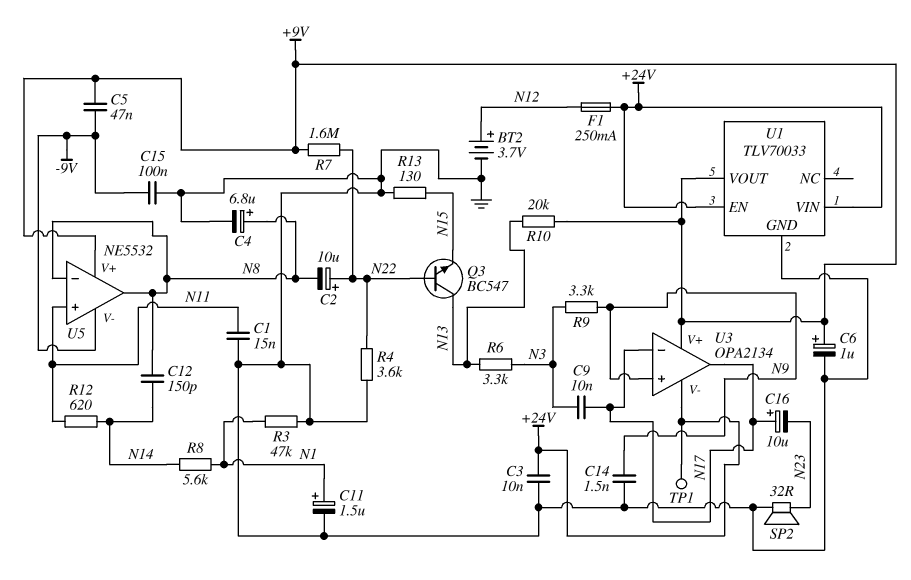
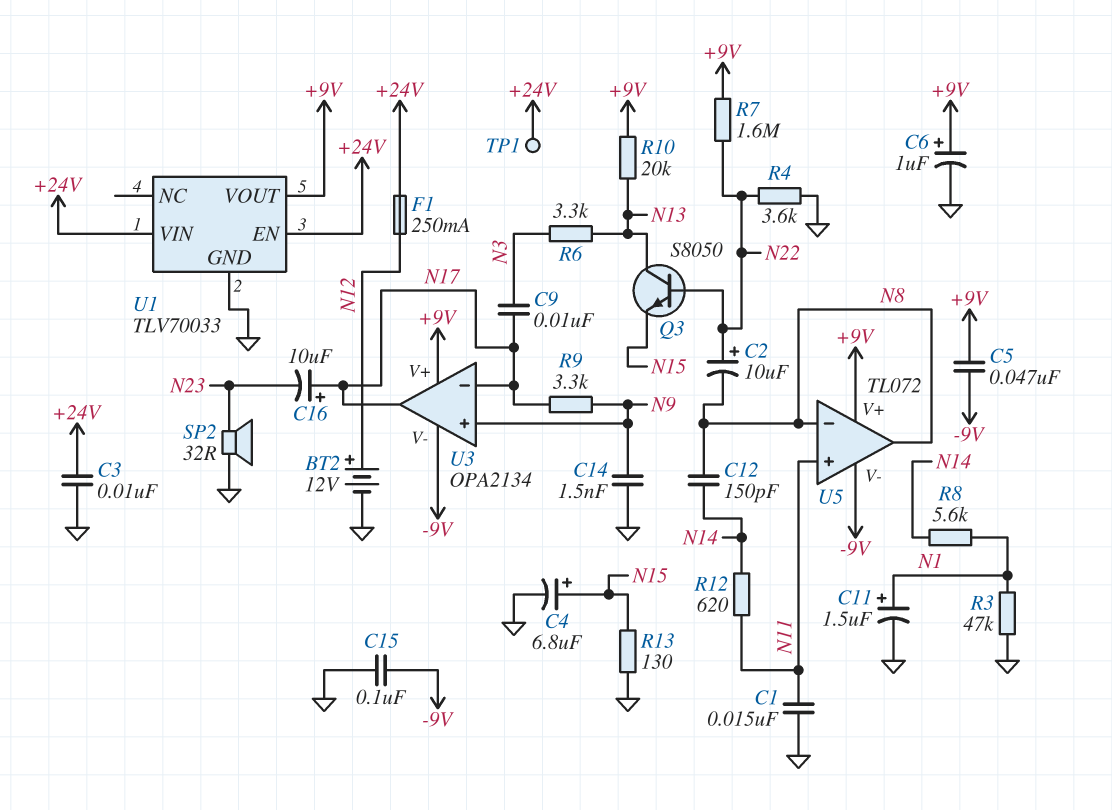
BT2: 3.7V (plus N12, minus GND) -> 12V (plus N12, minus GND)
C4: 6.8uF (plus N8, minus GND) -> 6.8uF (plus N15, minus GND)
Q3: NPN BC547 (B N22, C N13, E N15) -> NPN S8050 (B N22, C N13, E N15)
R9: 3.3k (N3, N9) -> 3.3k (N9, N17)
U3 pin V-: +24V -> -9V
U5: NE5532 -> TL072

